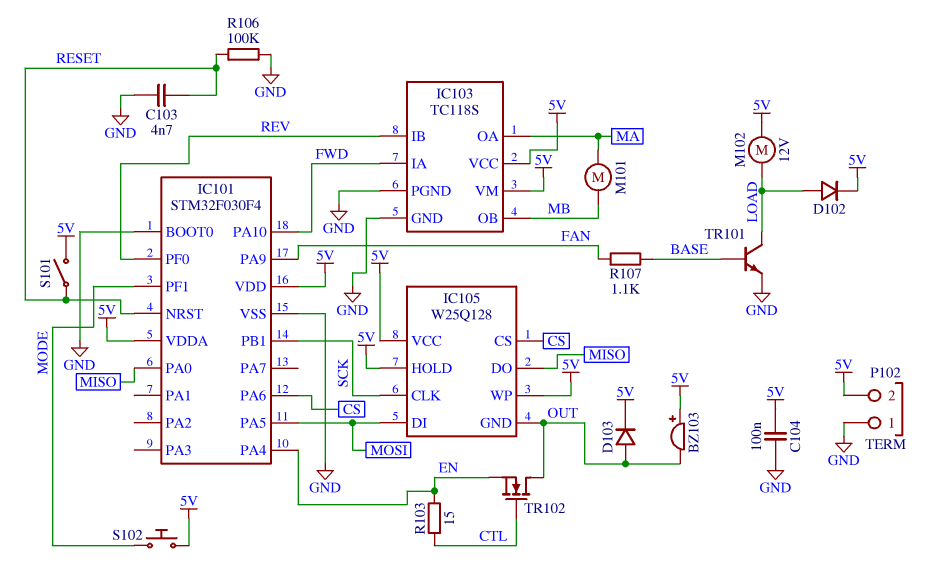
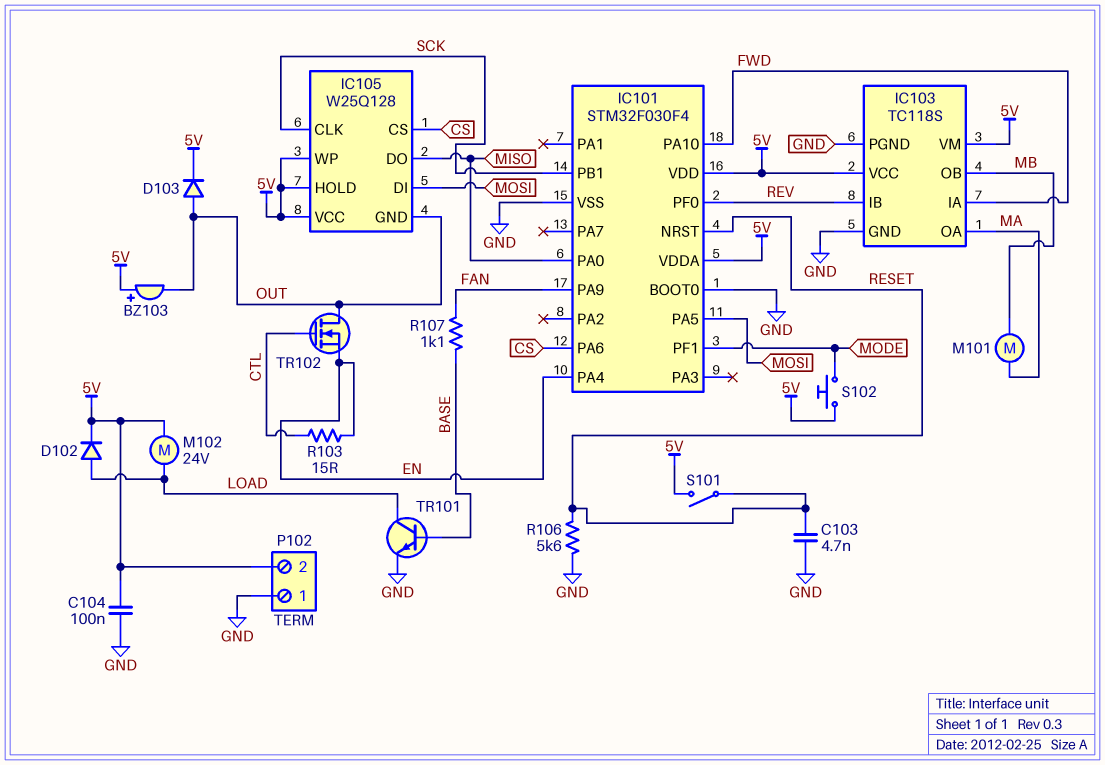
M102: motor 12V (5V, LOAD) -> motor 24V (5V, LOAD)
R106: 100k (GND, RESET) -> 5.6k (GND, RESET)

